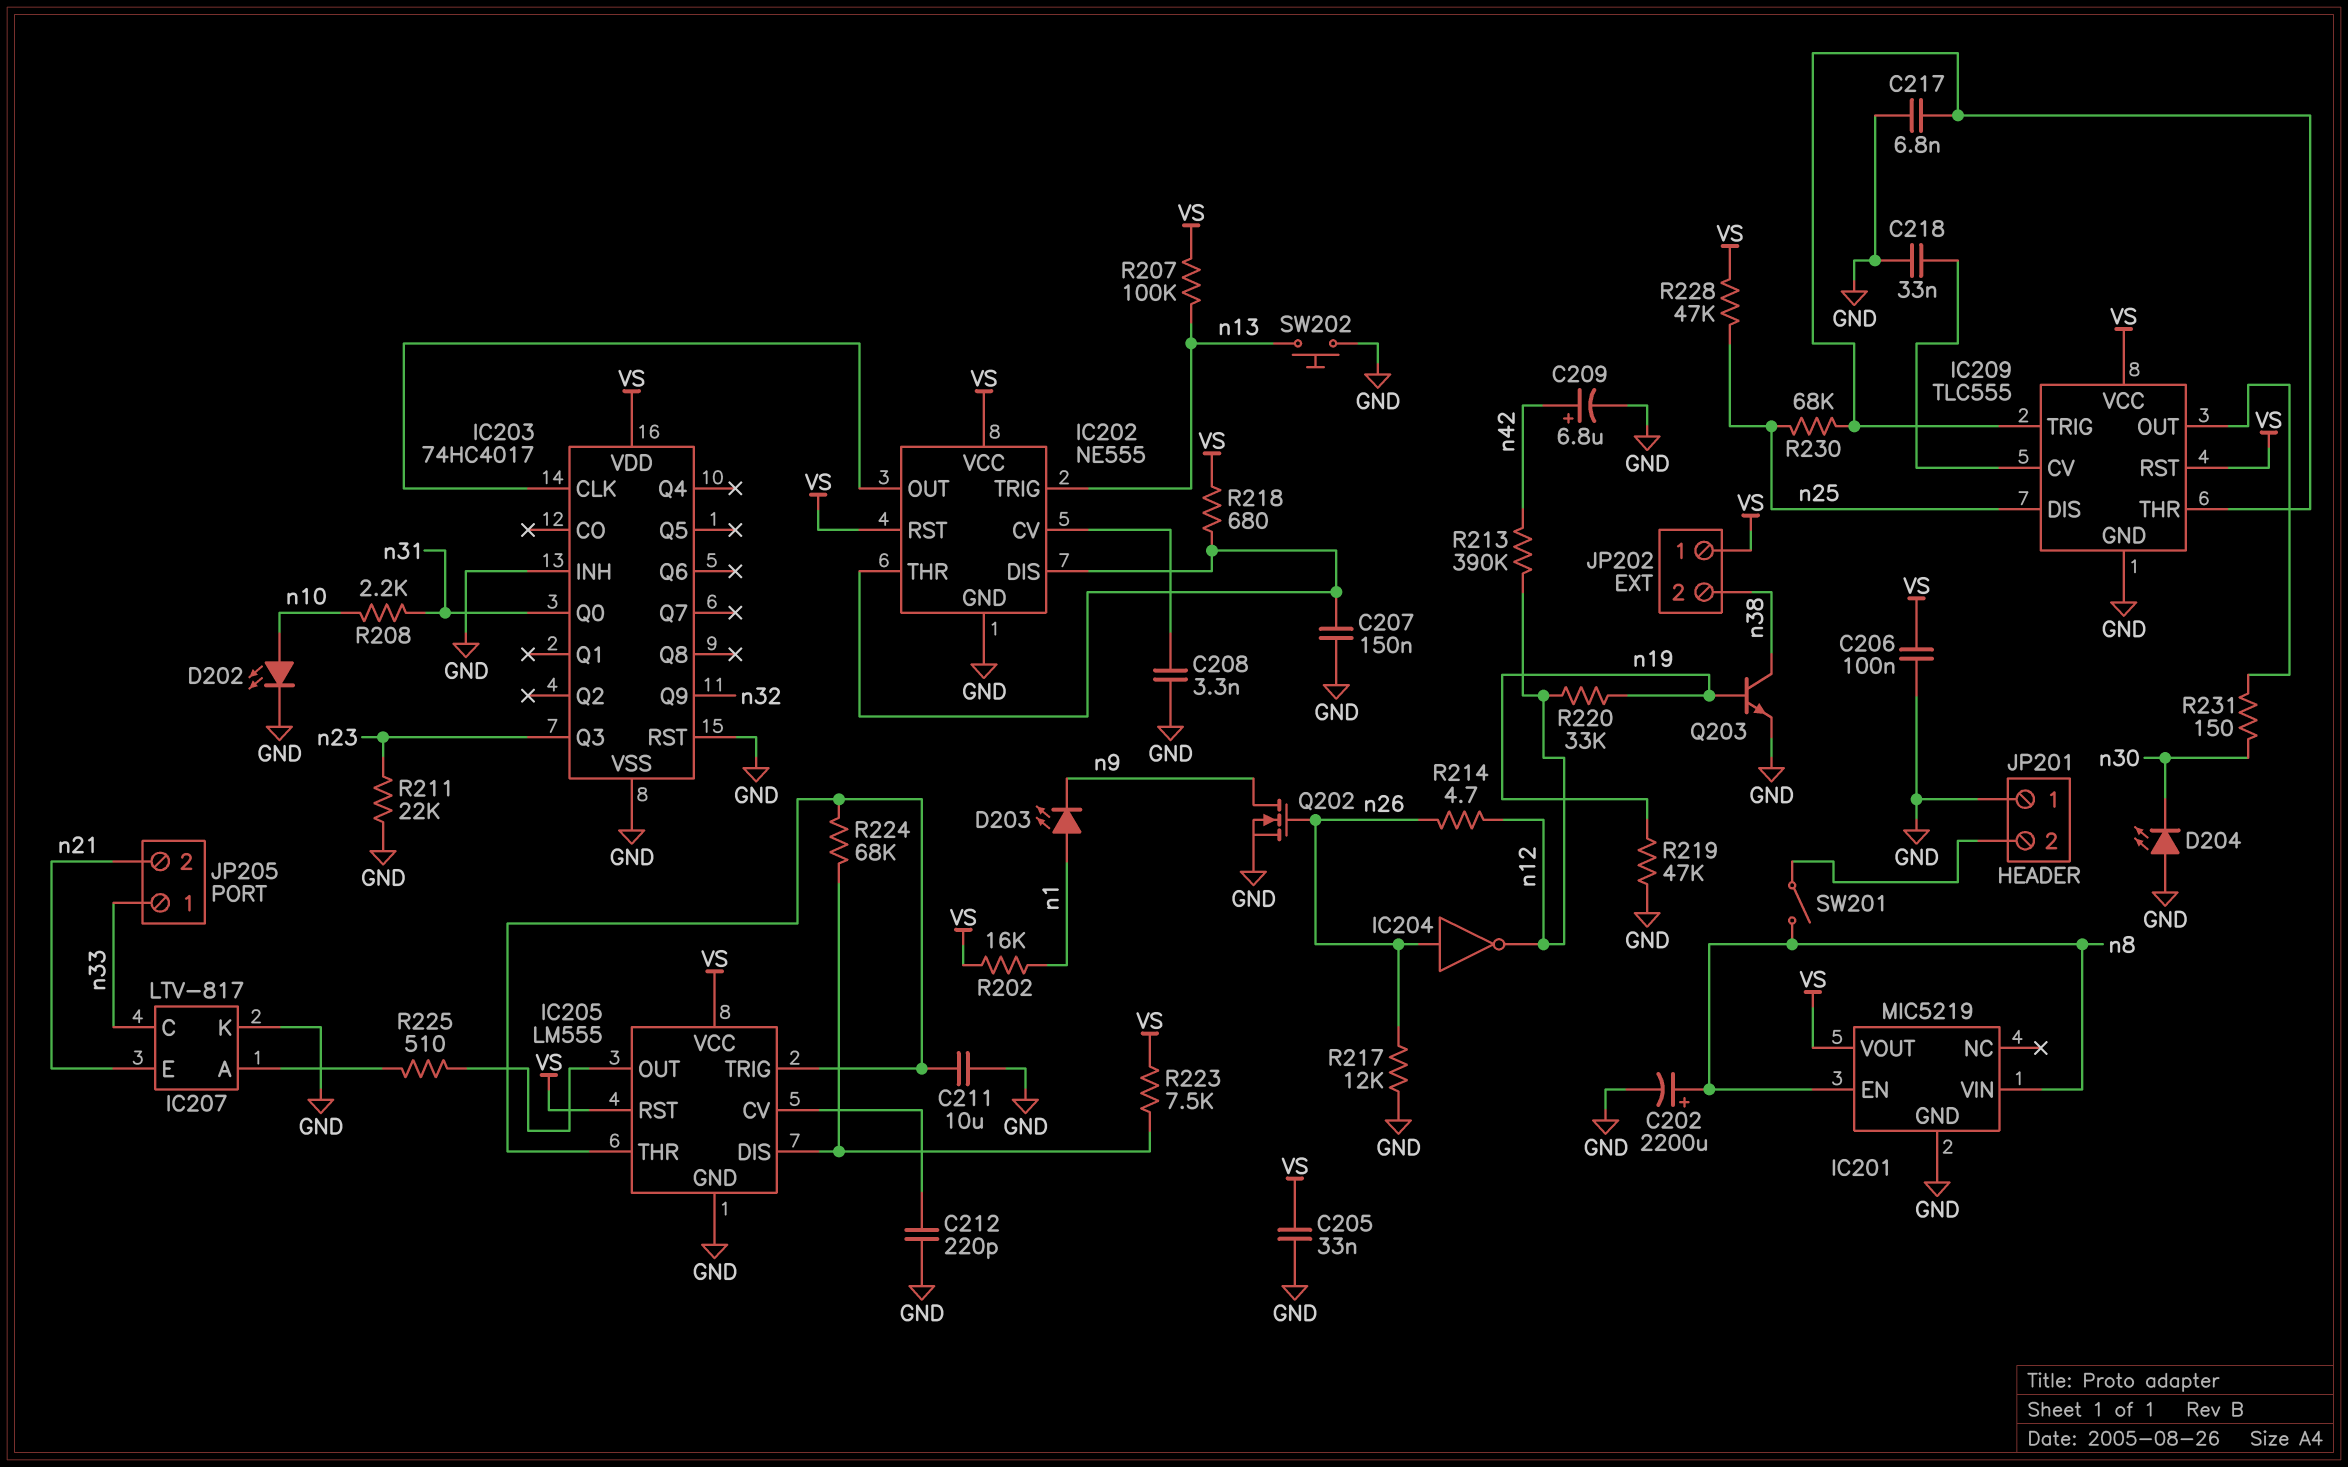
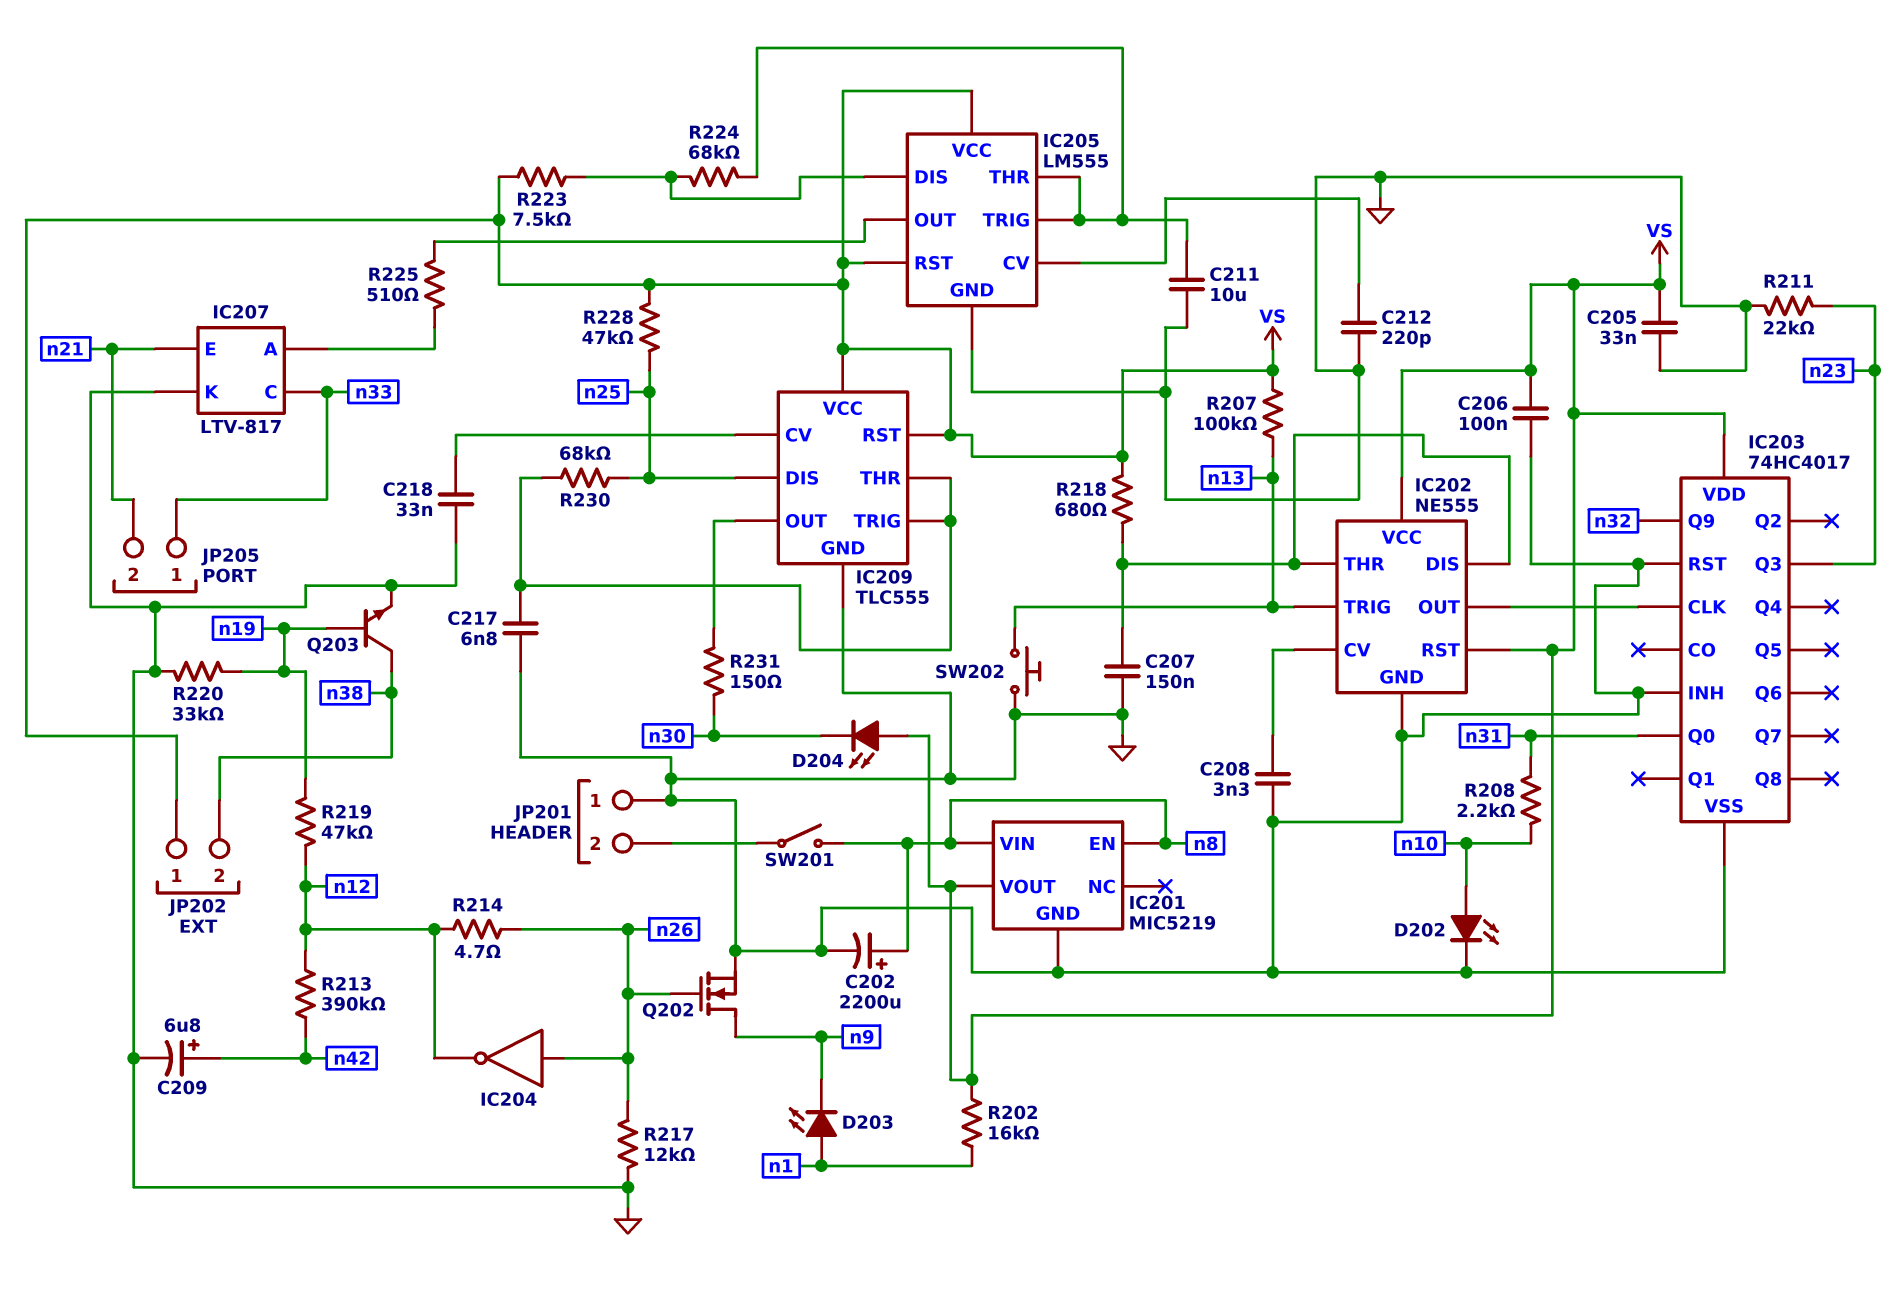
D204: LED (A GND, K n30) -> LED (A VS, K n30)
R219: 47k (GND, n19) -> 47k (n12, n19)
R220: 33k (n12, n19) -> 33k (GND, n19)

